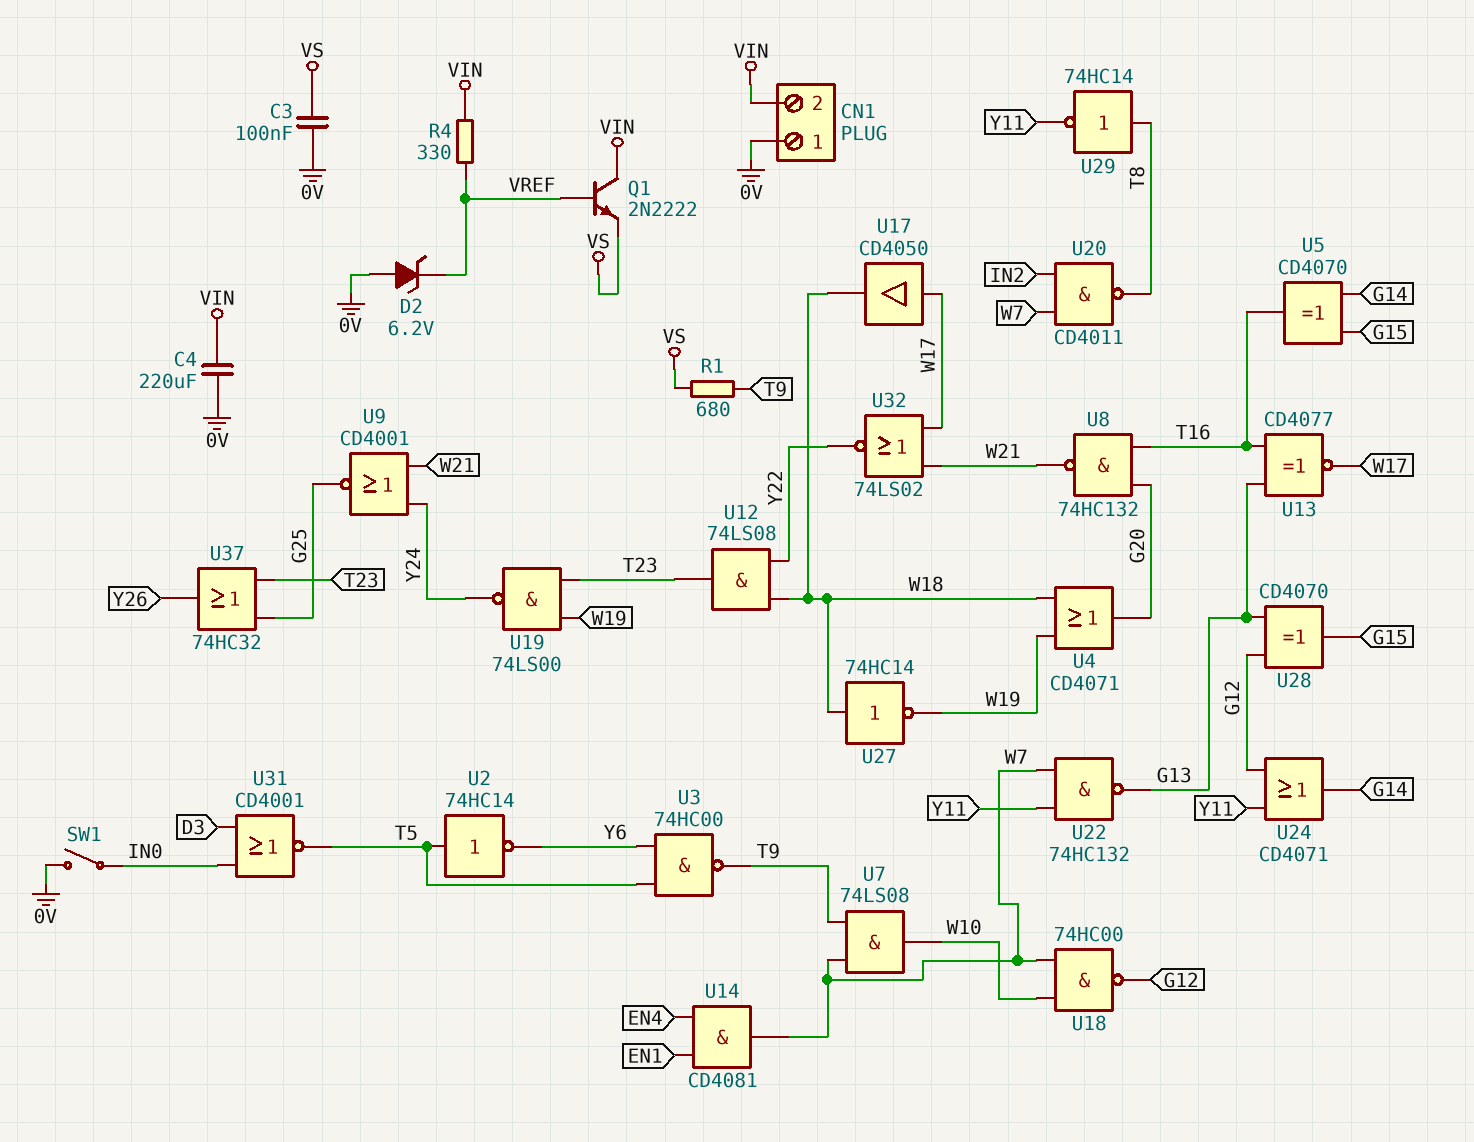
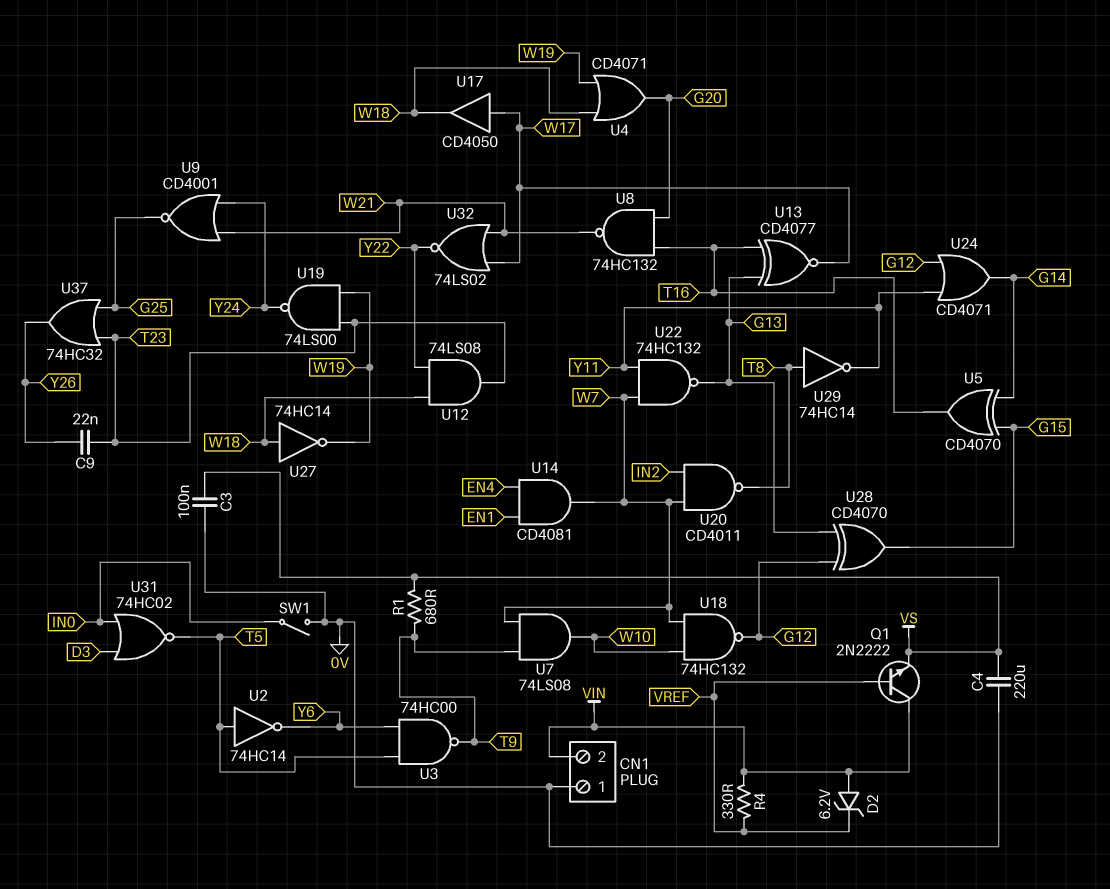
C4: 220uF (0V, VIN) -> 220uF (0V, VS)
C9: none -> 22nF (T23, Y26)
D2: zener 6.2V (A 0V, K VREF) -> zener 6.2V (A VIN, K VREF)
U18: NAND 74HC00 (in W7, in W10, out G12) -> NAND 74HC132 (in W7, in W10, out G12)
U31: NOR CD4001 (in D3, in IN0, out T5) -> NOR 74HC02 (in D3, in IN0, out T5)

